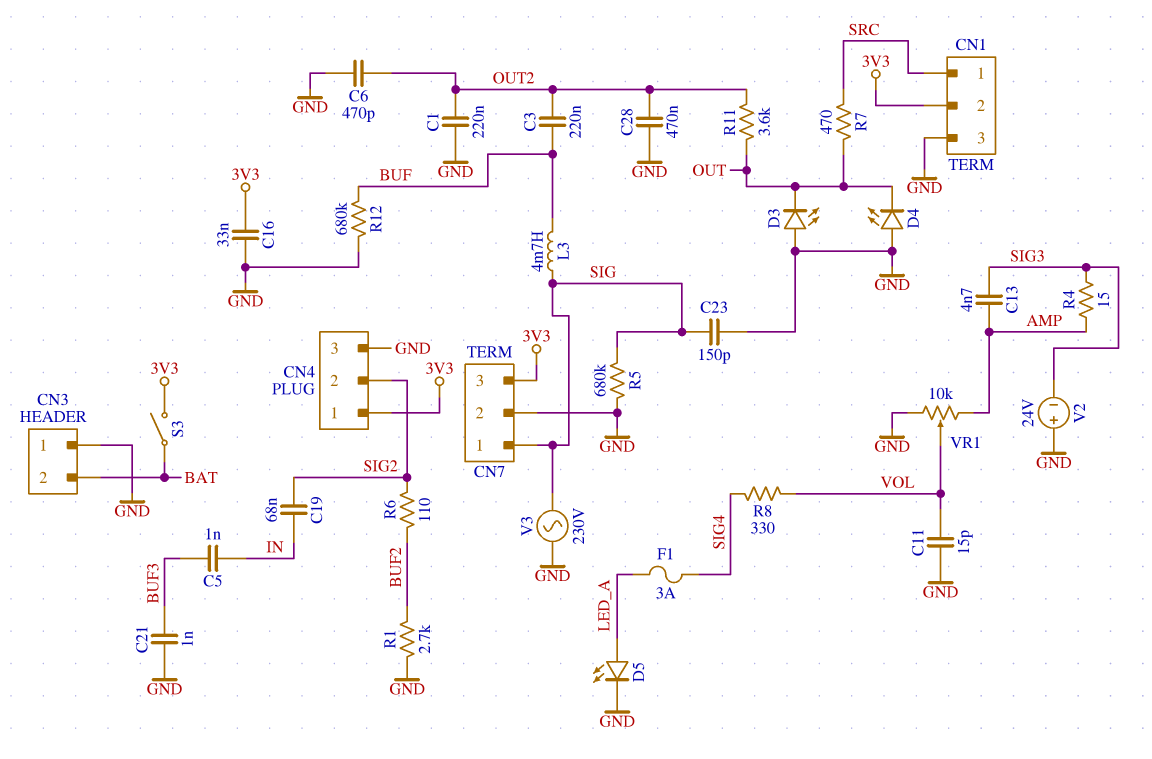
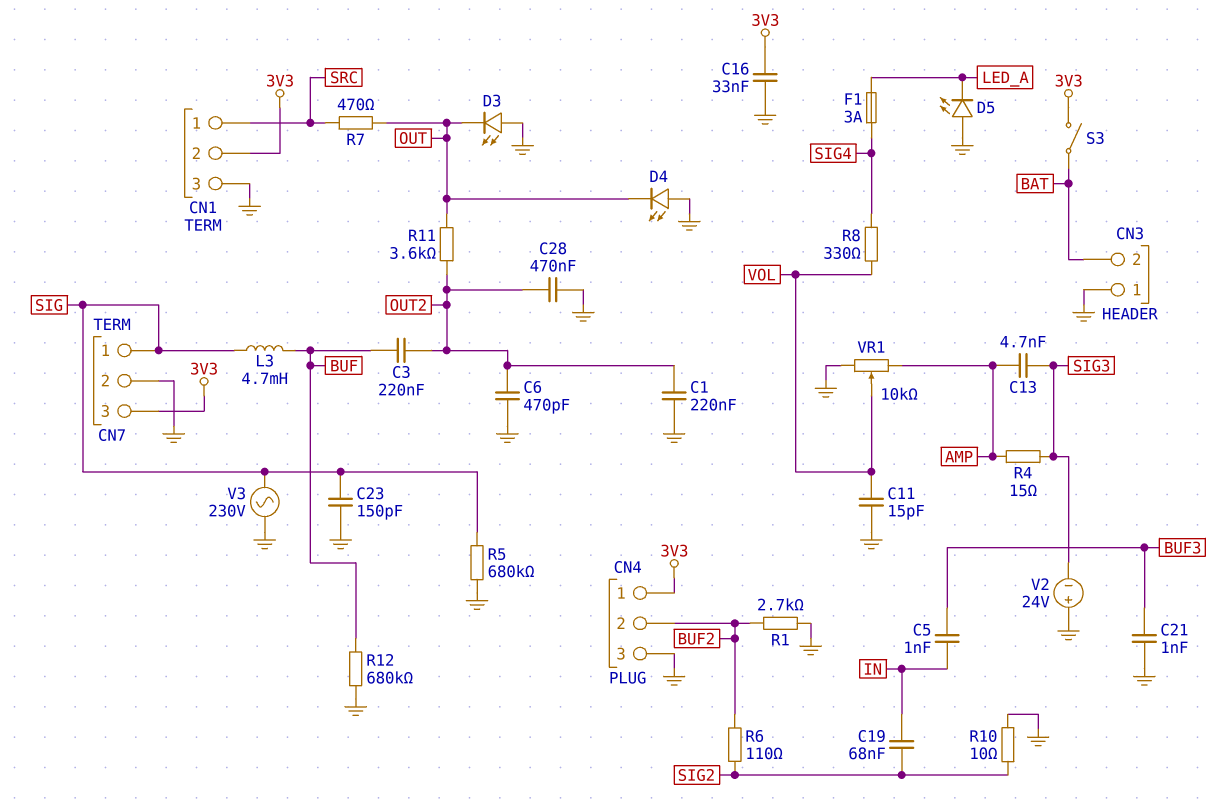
CN4 pin 2: SIG2 -> BUF2
D5: LED (A LED_A, K GND) -> LED (A GND, K LED_A)
R10: none -> 10 (GND, SIG2)

